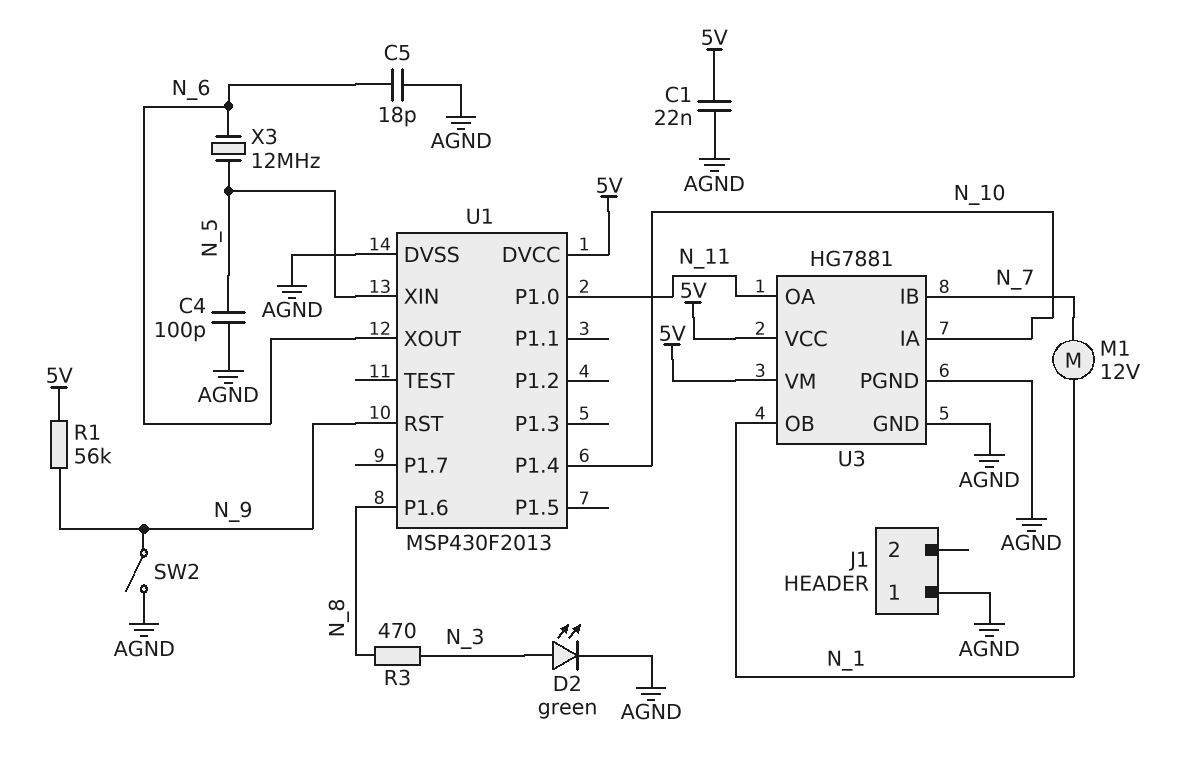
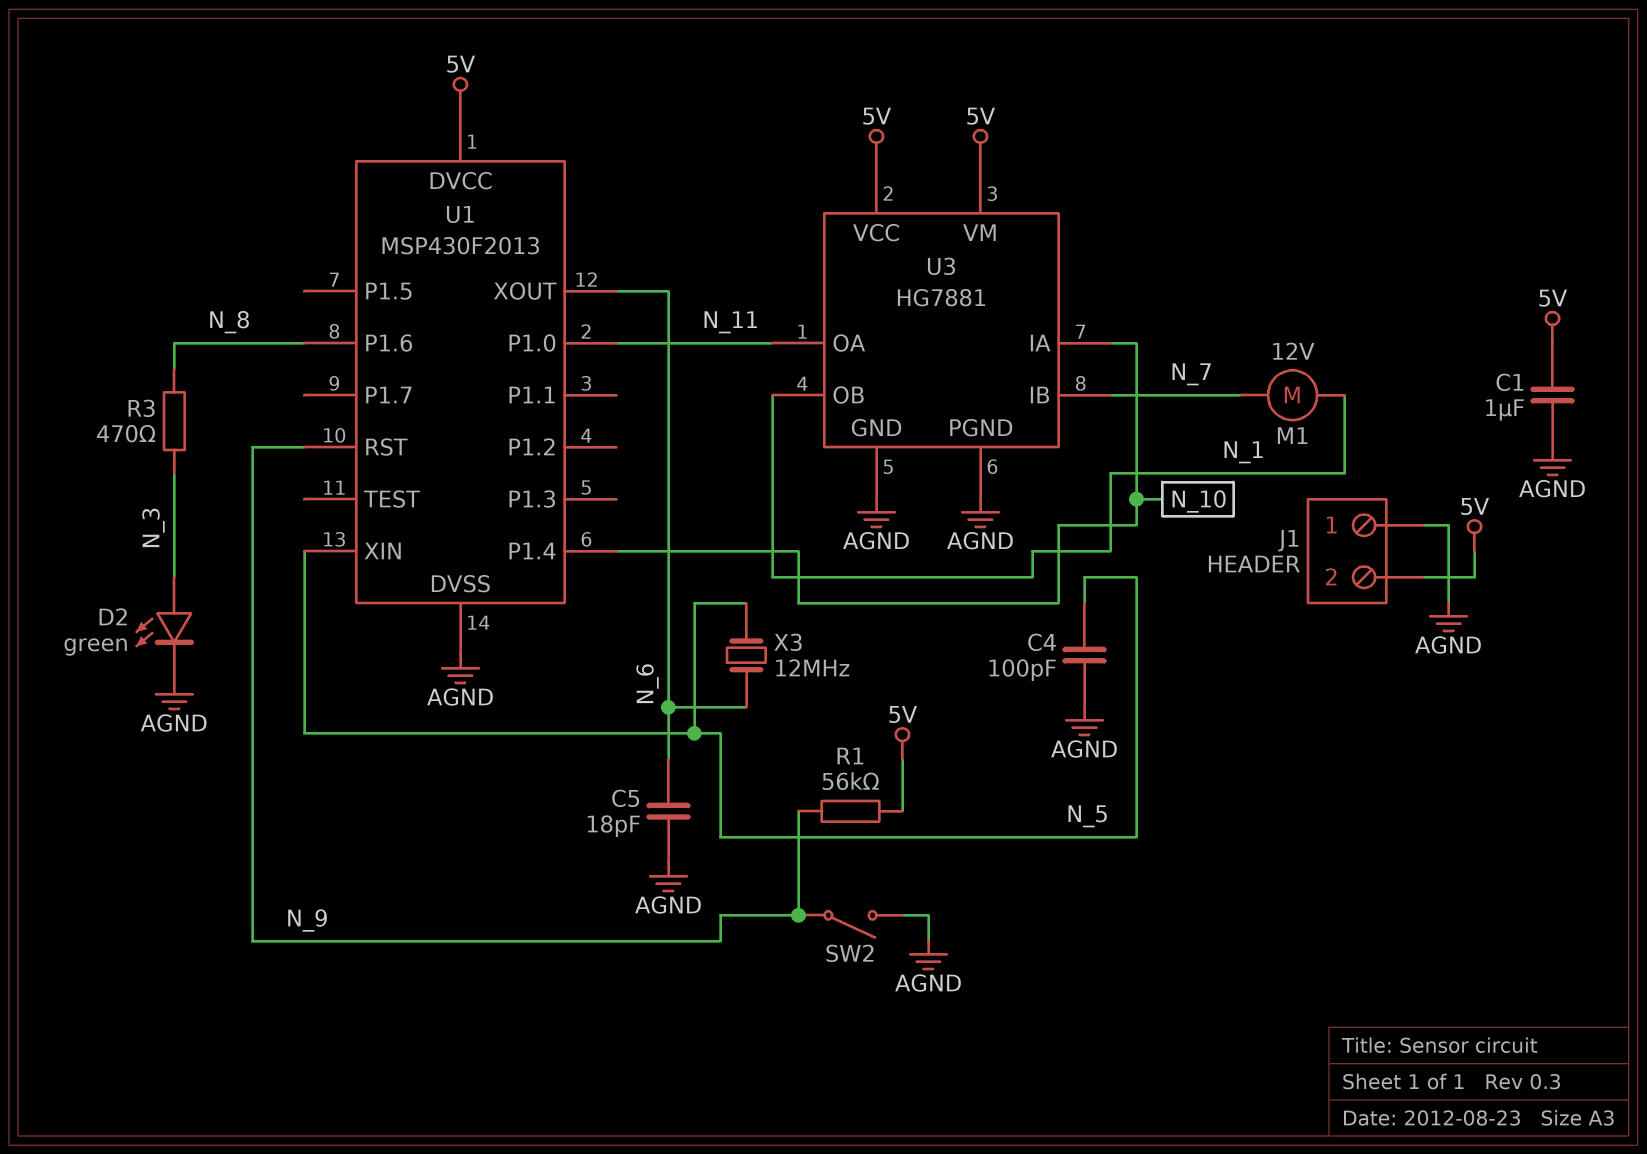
C1: 22nF (5V, AGND) -> 1uF (5V, AGND)
J1 pin 2: none -> 5V

